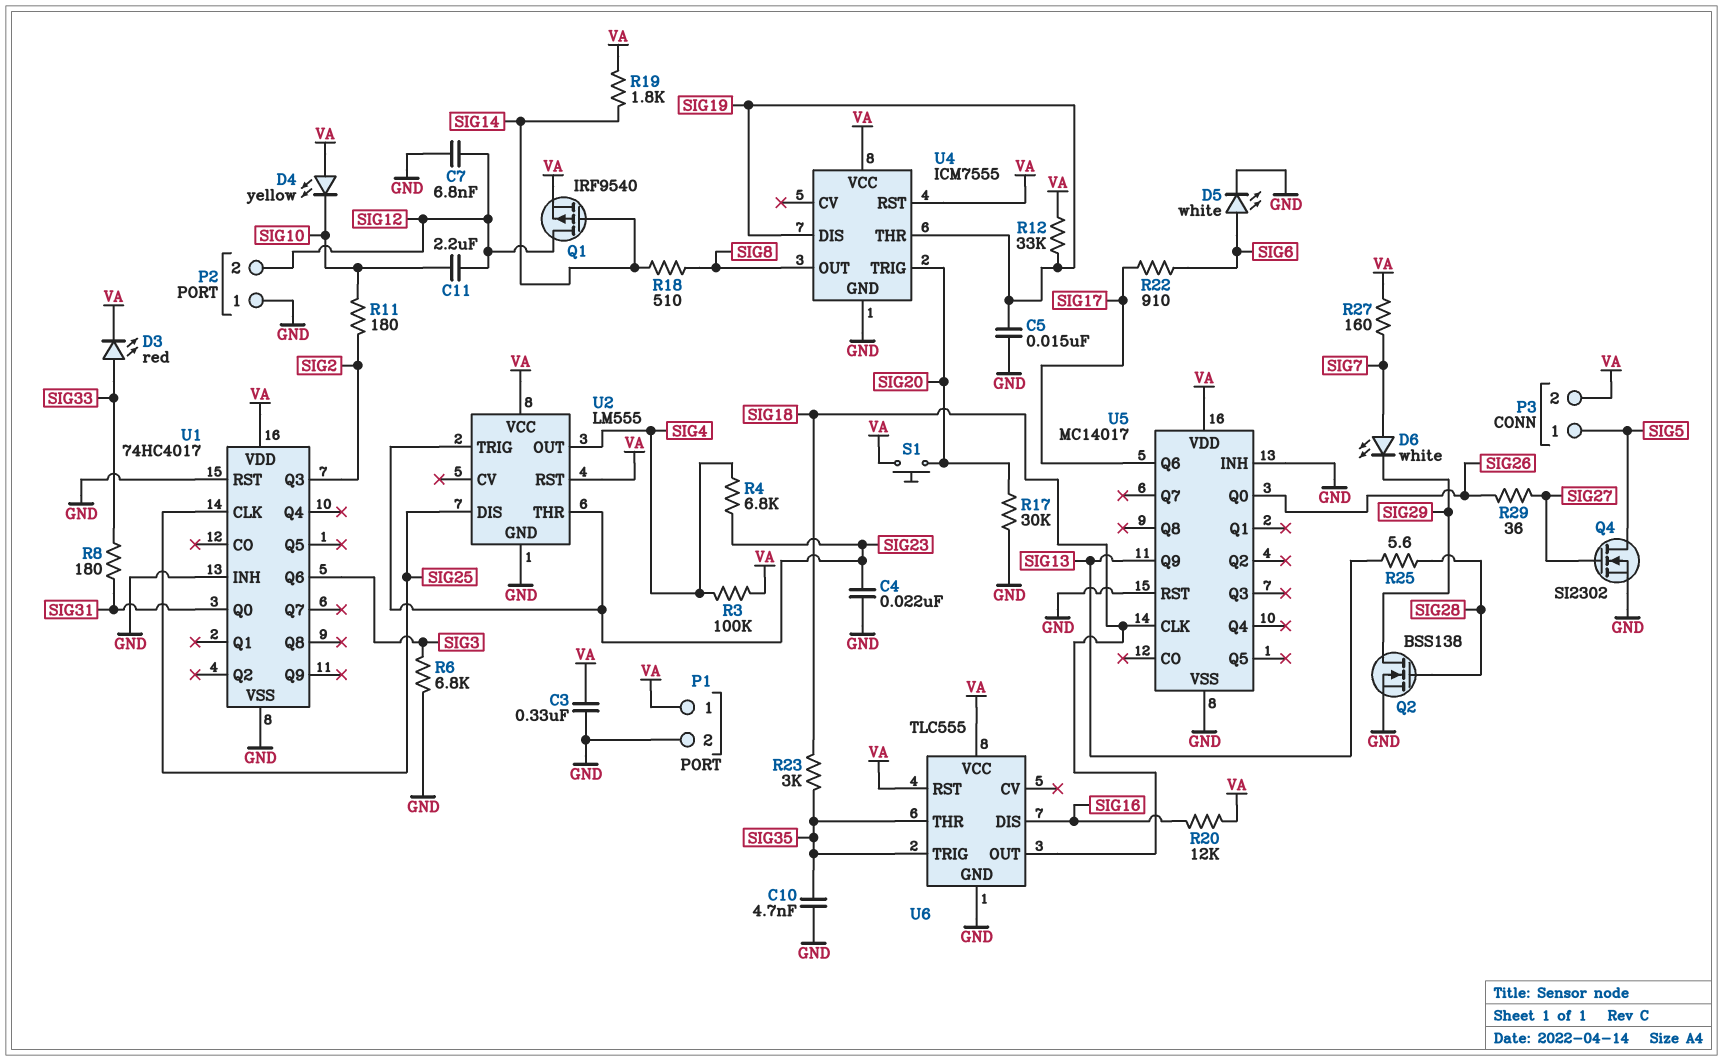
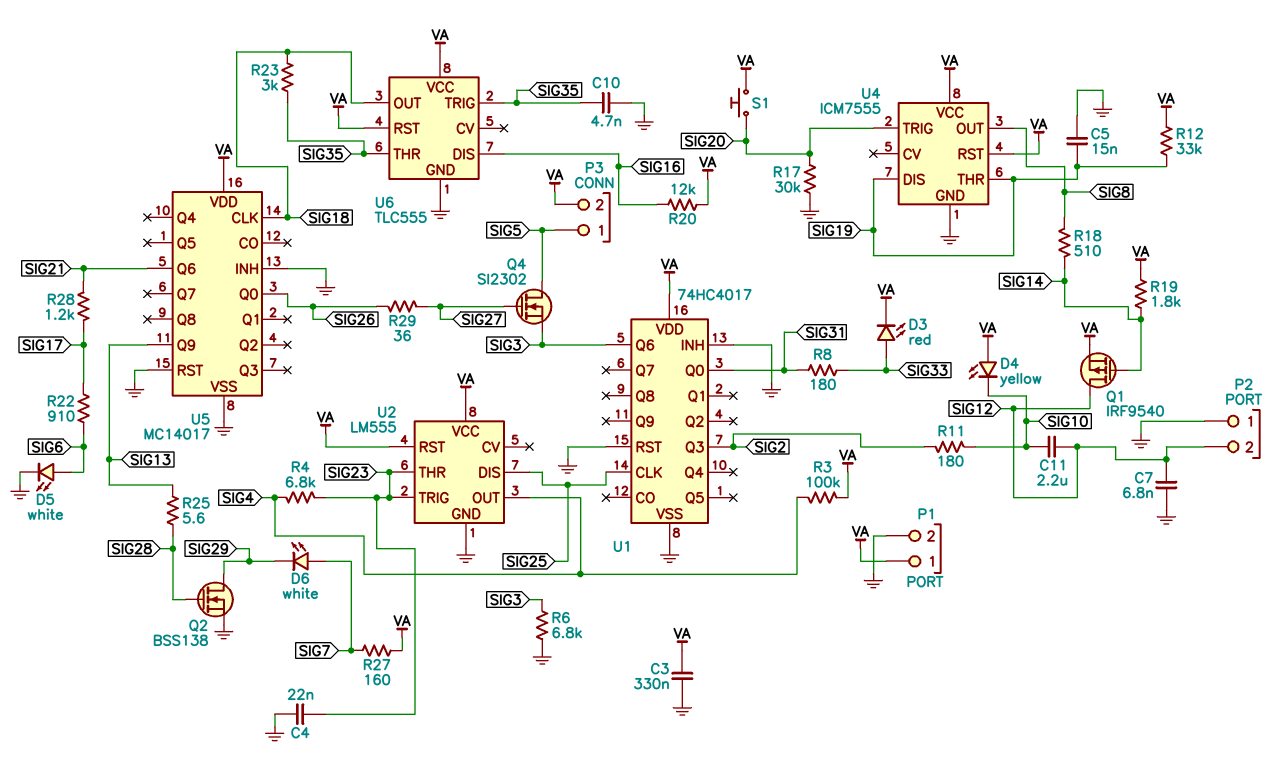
Q4: NMOS SI2302 (G SIG27, D SIG5, S GND) -> NMOS SI2302 (G SIG27, D SIG5, S SIG3)
R28: none -> 1.2k (SIG17, SIG21)
U5 pin Q6: SIG17 -> SIG21

